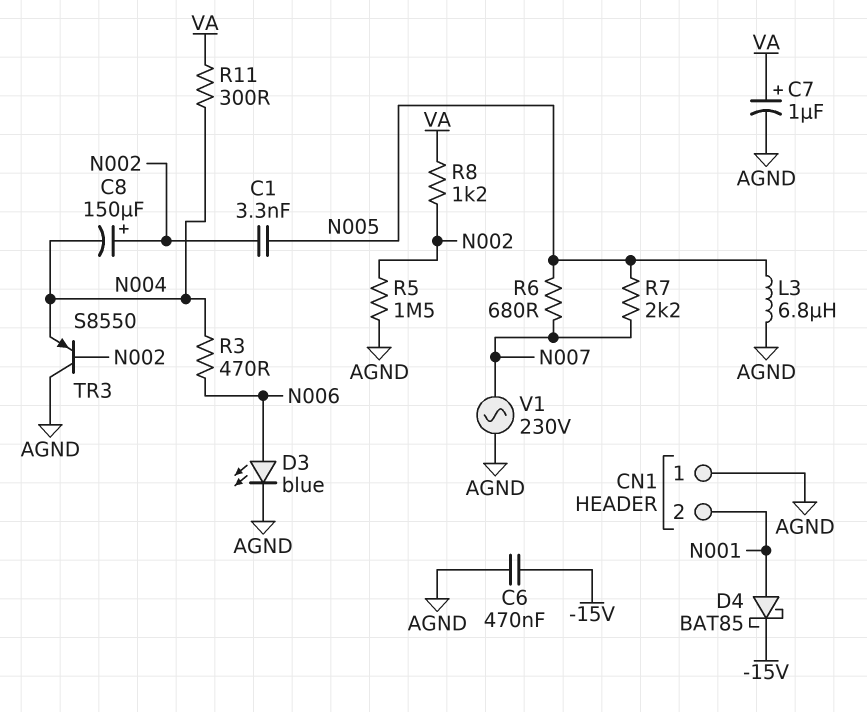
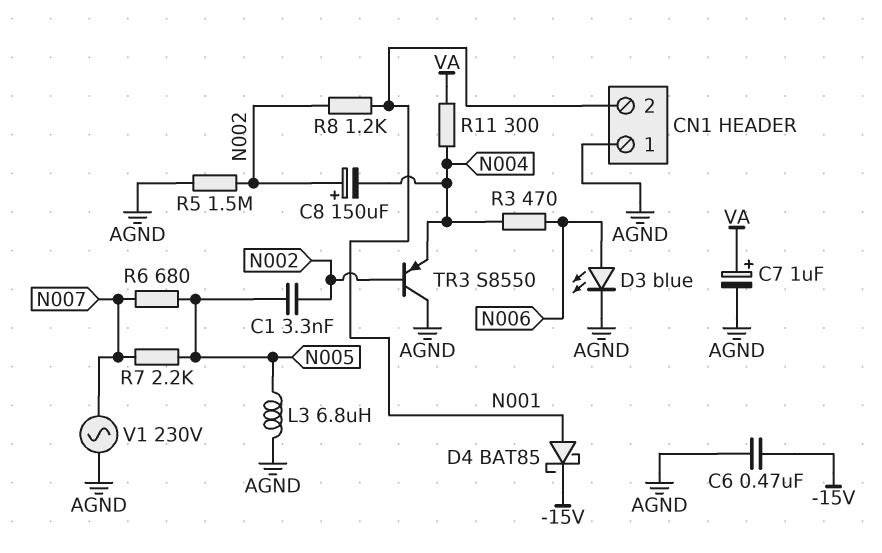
R8: 1.2k (N002, VA) -> 1.2k (N001, N002)

